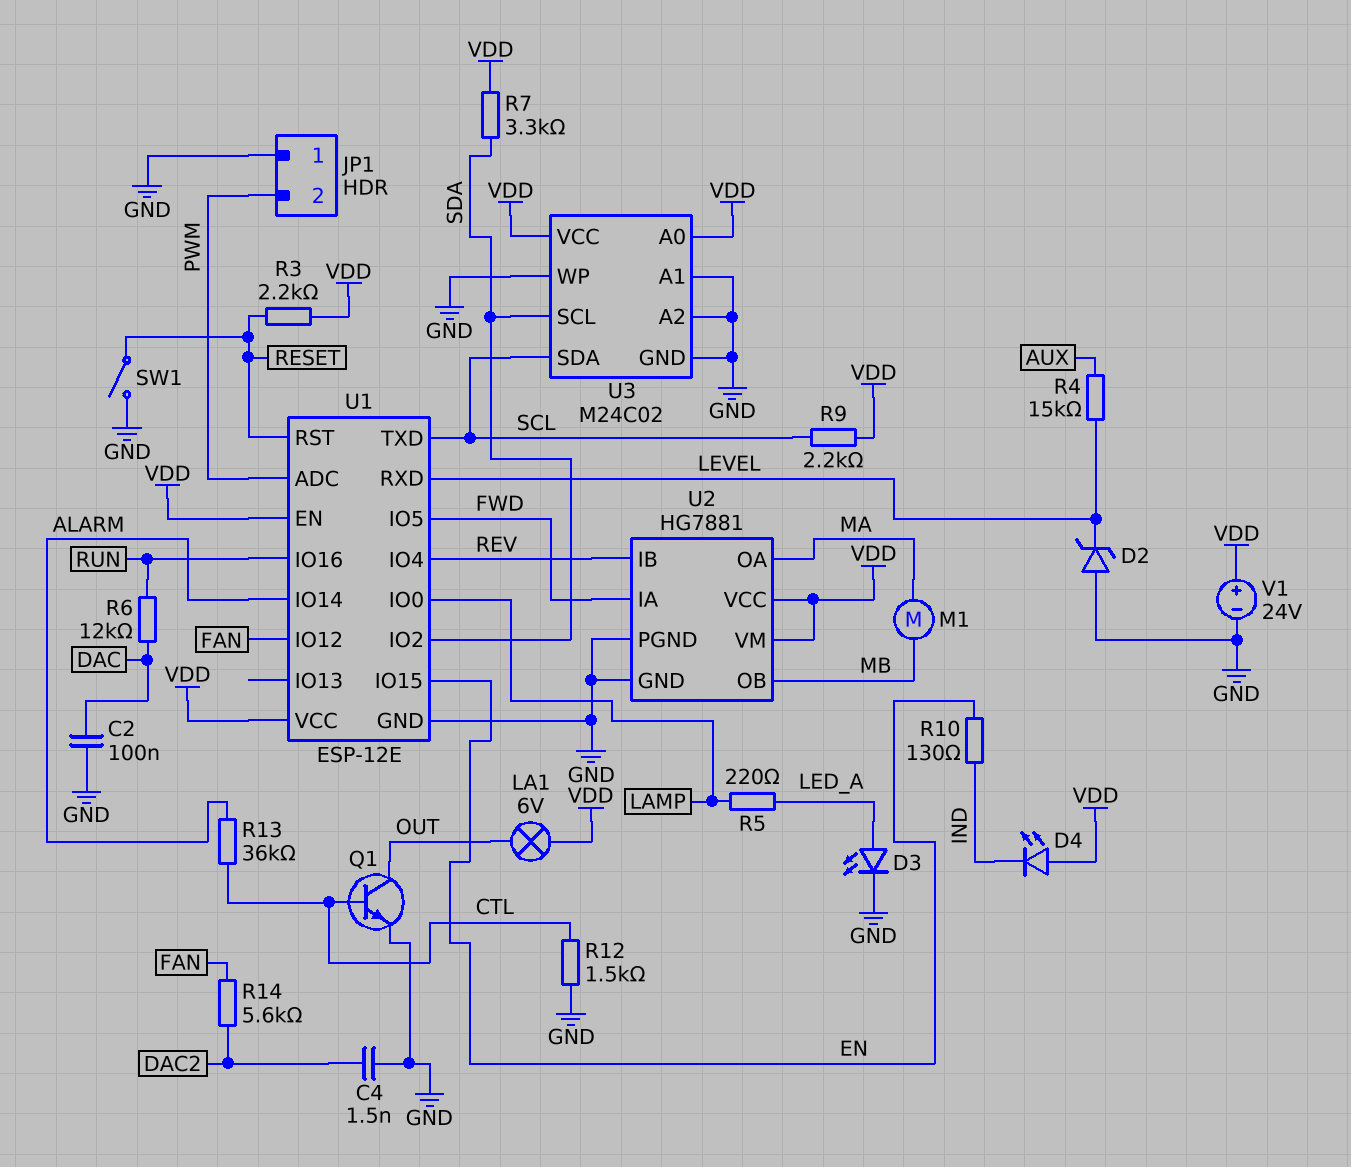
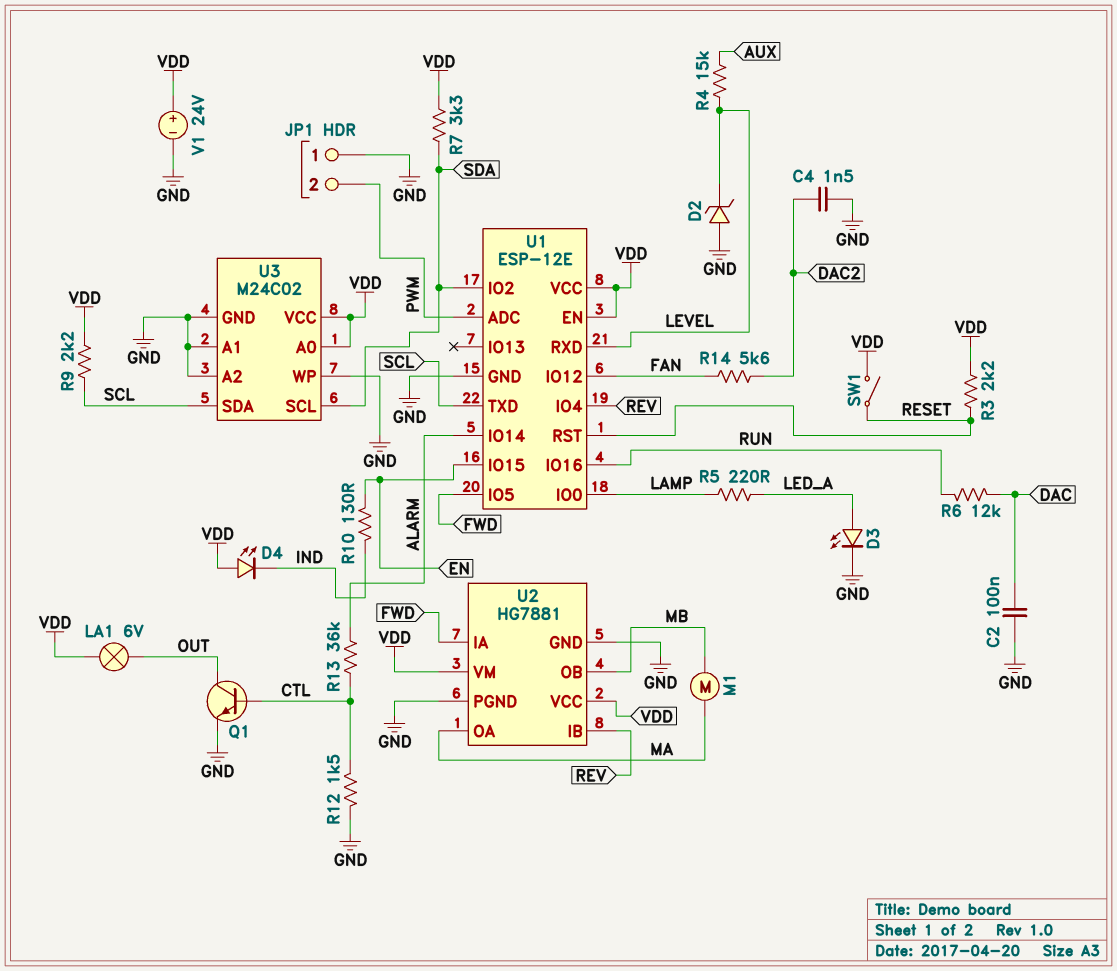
SW1: switch (GND, RESET) -> switch (RESET, VDD)

